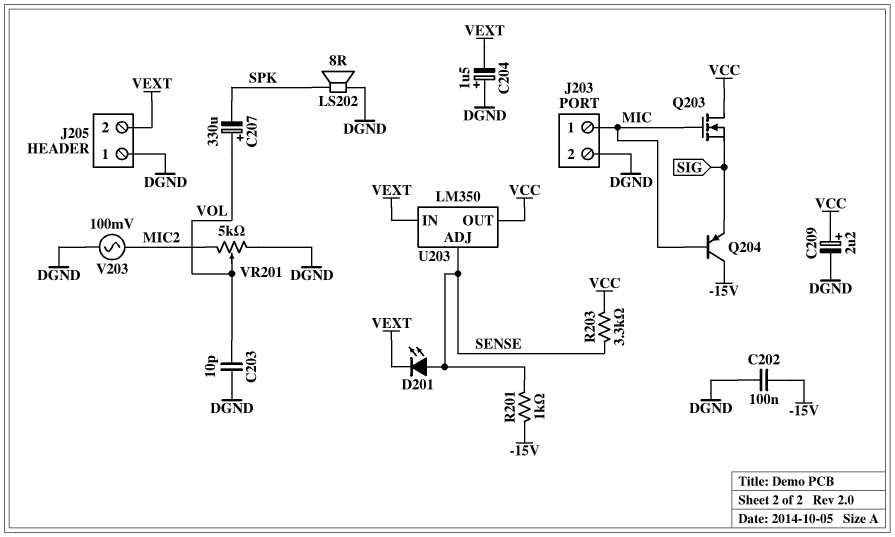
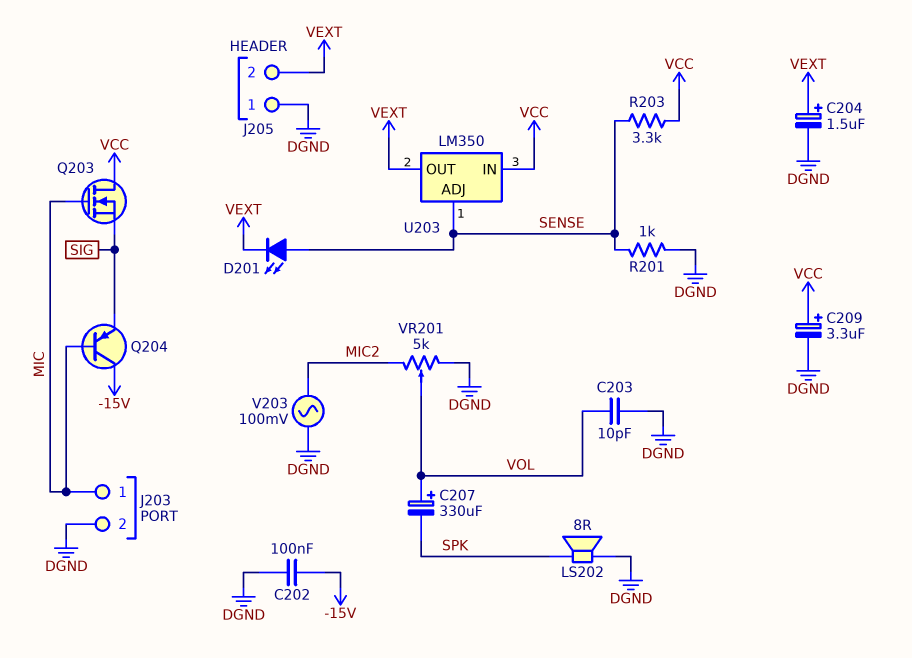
C204: 1.5uF (plus DGND, minus VEXT) -> 1.5uF (plus VEXT, minus DGND)
C209: 2.2uF (plus VCC, minus DGND) -> 3.3uF (plus VCC, minus DGND)
R201: 1k (-15V, SENSE) -> 1k (DGND, SENSE)
U203 pin IN: VEXT -> VCC
U203 pin OUT: VCC -> VEXT

